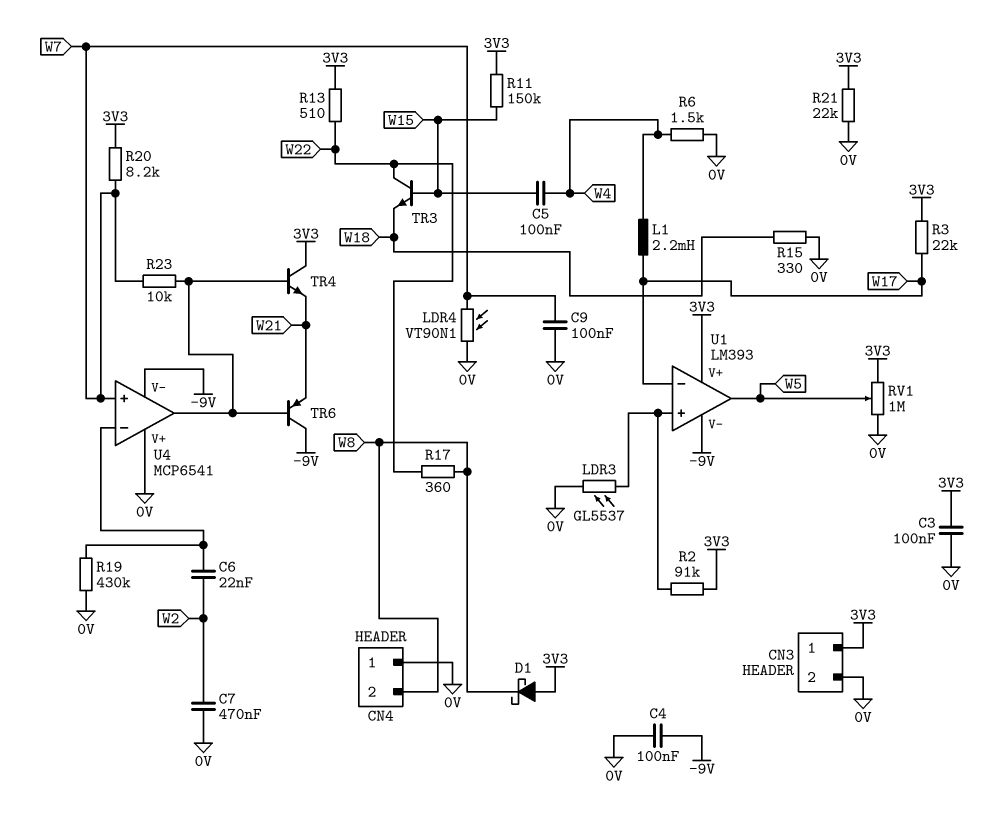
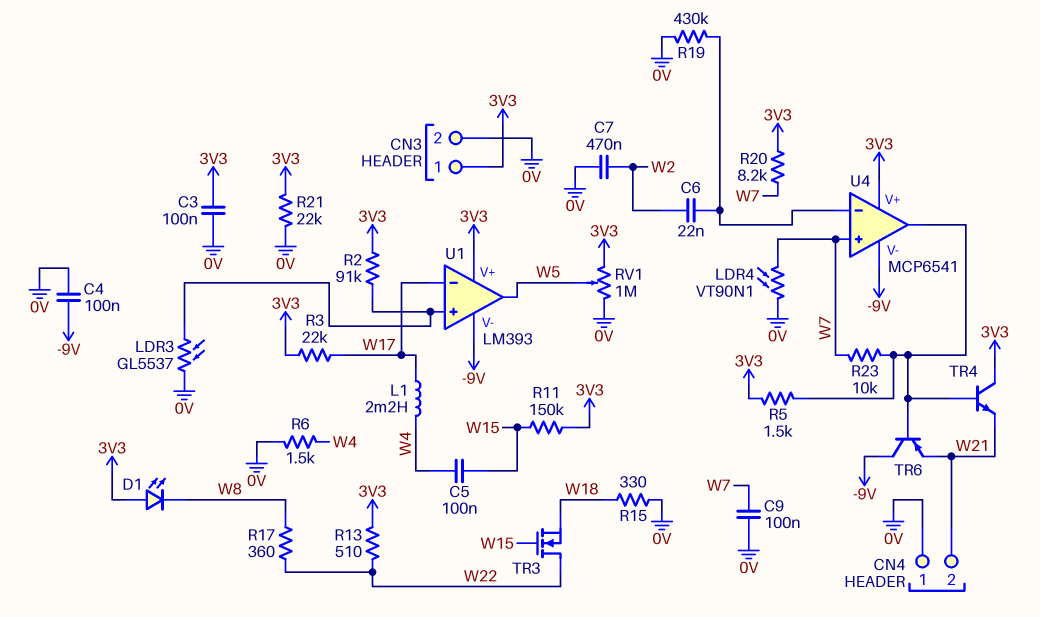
CN4 pin 2: W8 -> W21
D1: schottky (A 3V3, K W8) -> LED (A 3V3, K W8)
R5: none -> 1.5k (3V3, U4/out)
TR3: NPN (B W15, C W22, E W18) -> NMOS (G W15, D W22, S W18)
U4 pin V+: 0V -> 3V3

